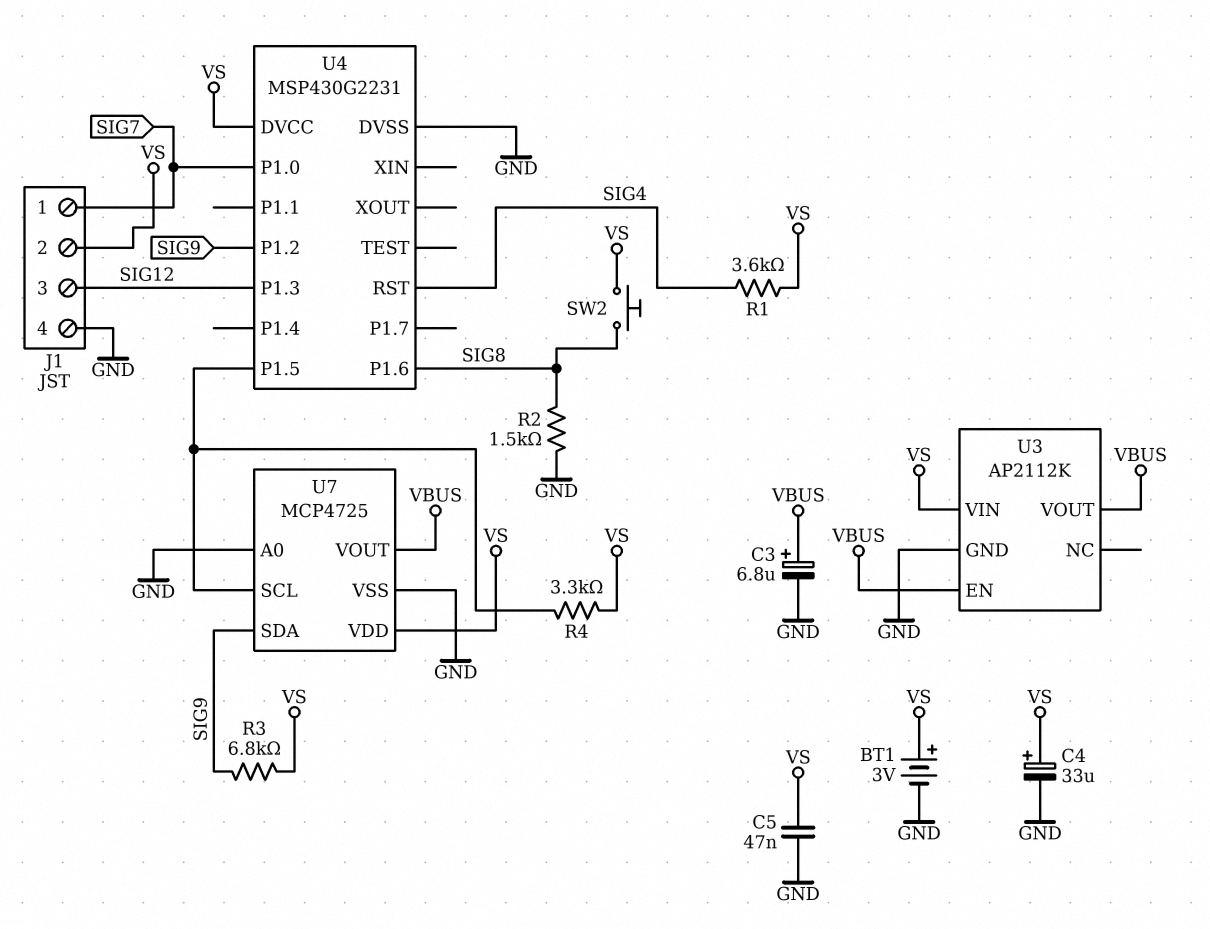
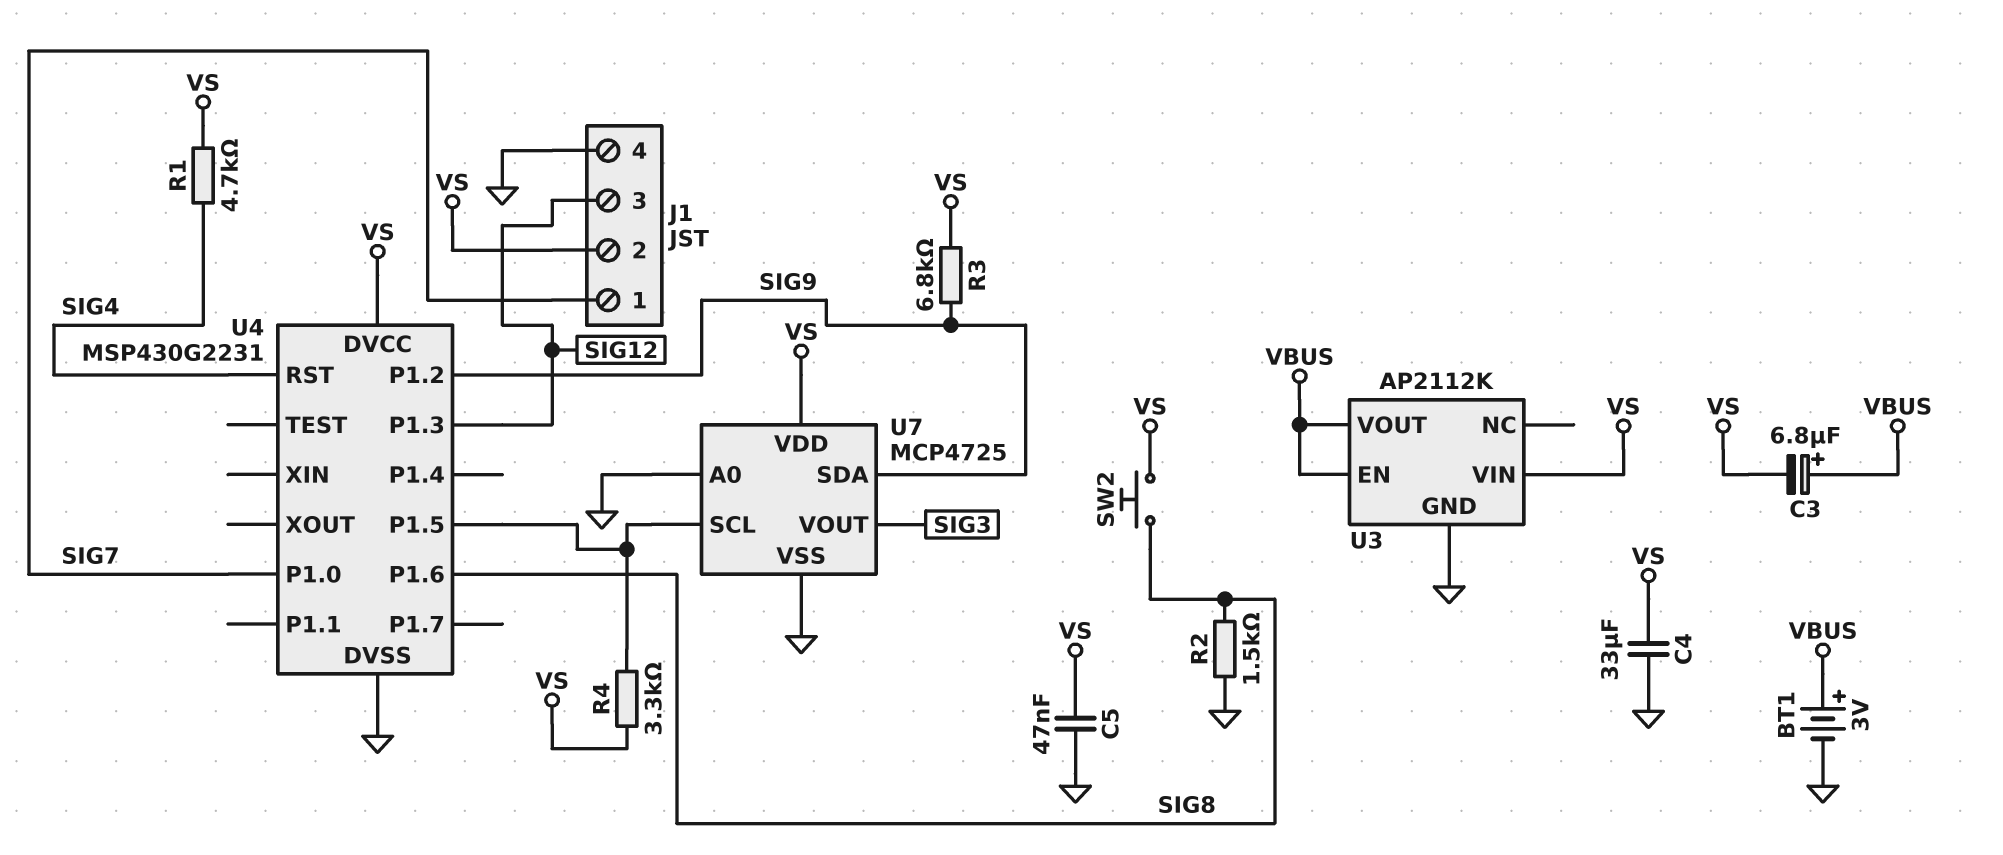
BT1: 3V (plus VS, minus GND) -> 3V (plus VBUS, minus GND)
C3: 6.8uF (plus VBUS, minus GND) -> 6.8uF (plus VBUS, minus VS)
C4: 33uF (plus VS, minus GND) -> 33uF (GND, VS)
R1: 3.6k (SIG4, VS) -> 4.7k (SIG4, VS)
U7 pin VOUT: VBUS -> SIG3

